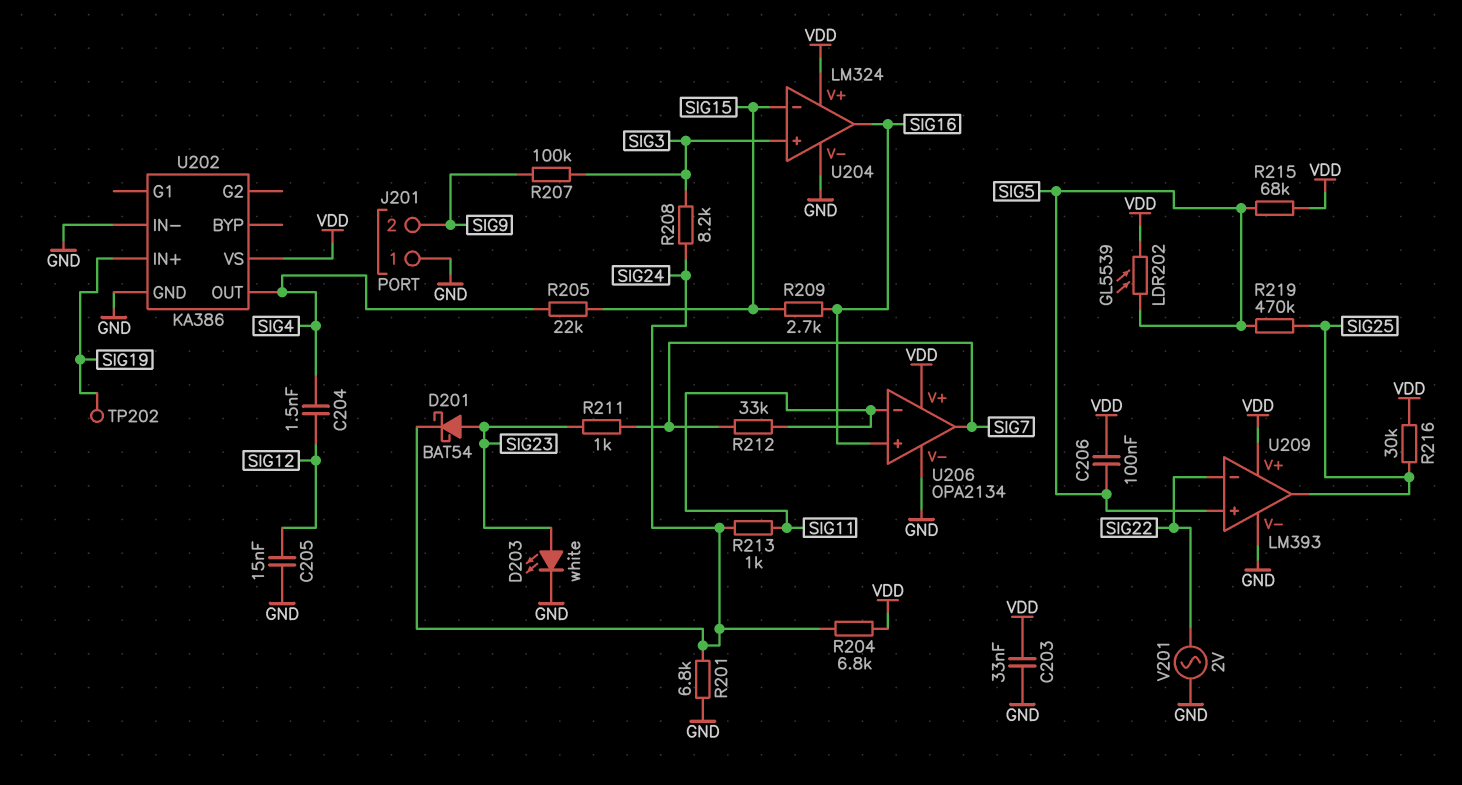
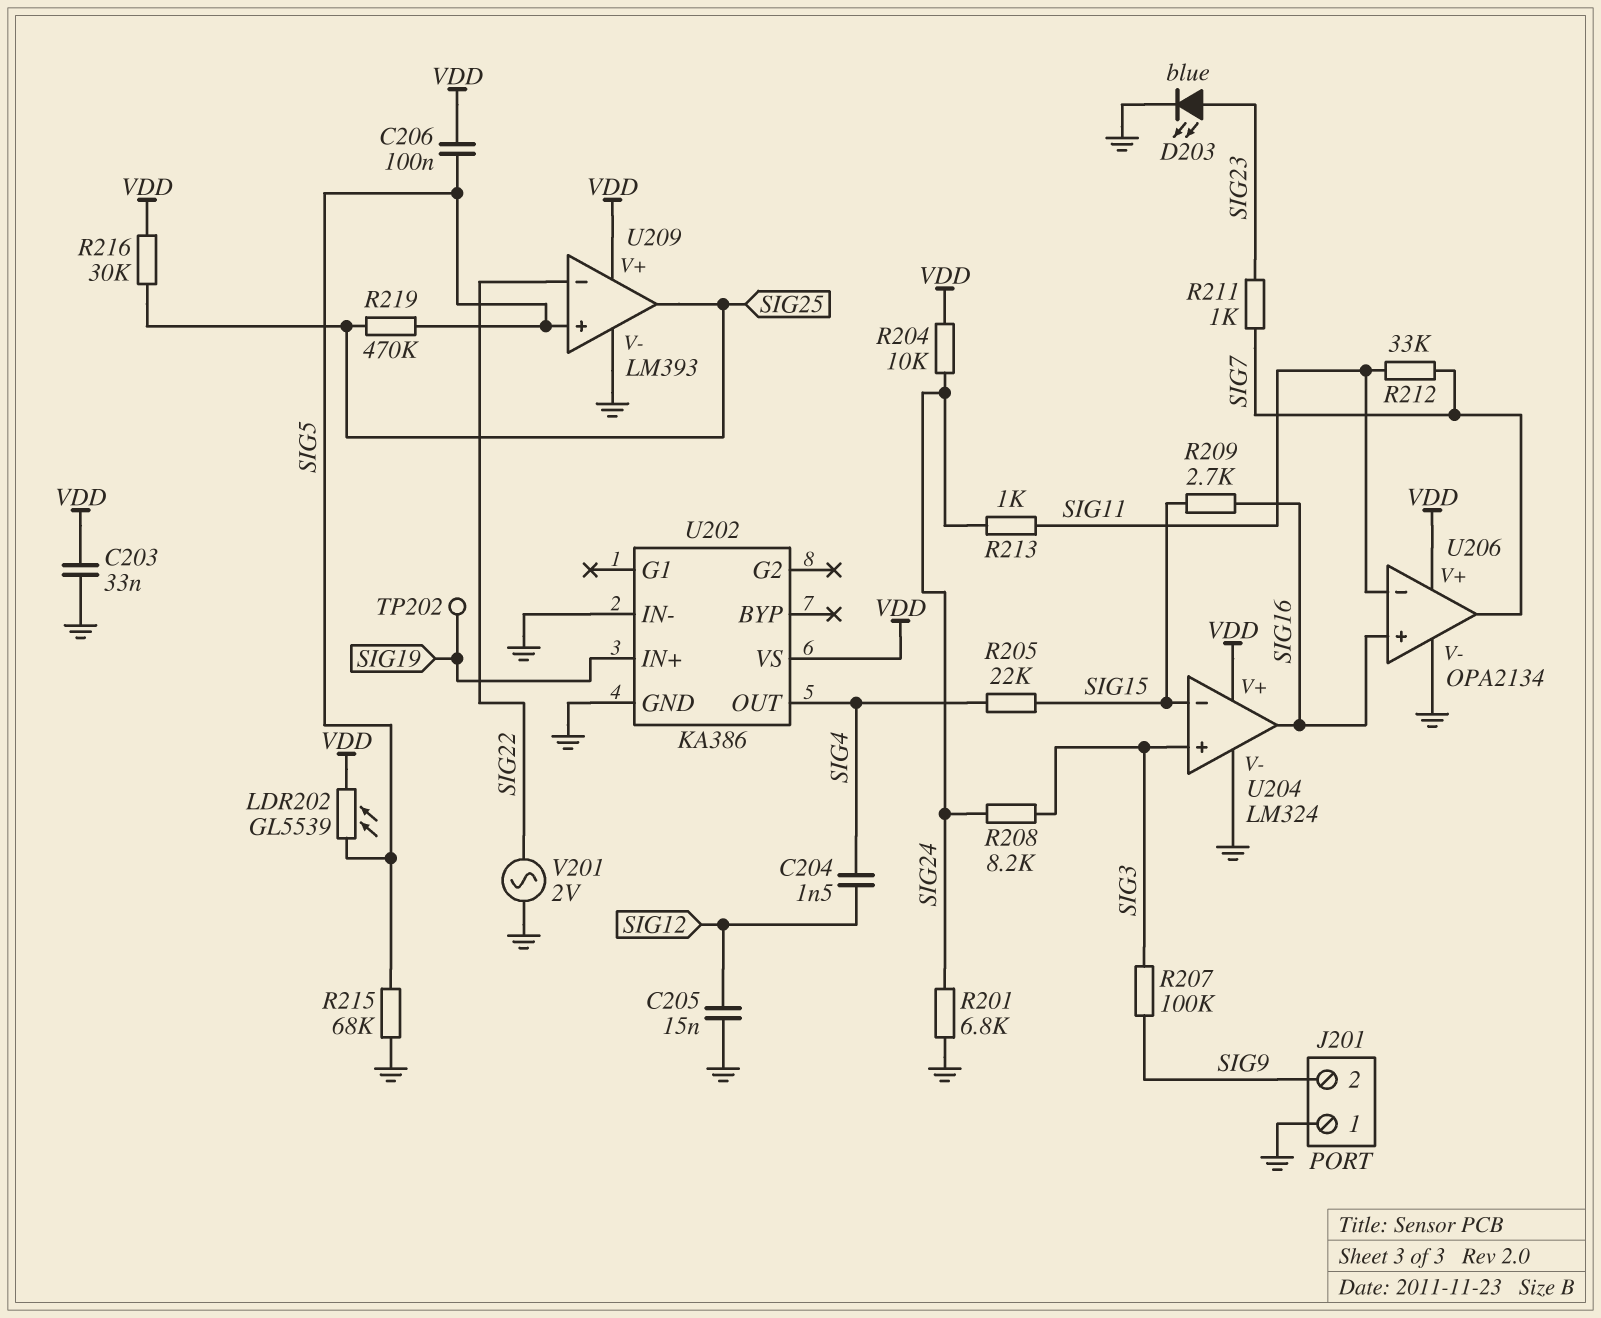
D201: schottky BAT54 (A SIG23, K SIG24) -> none
D203: LED white (A SIG23, K GND) -> LED blue (A SIG23, K GND)
R204: 6.8k (SIG24, VDD) -> 10k (SIG24, VDD)
R215: 68k (SIG5, VDD) -> 68k (GND, SIG5)

